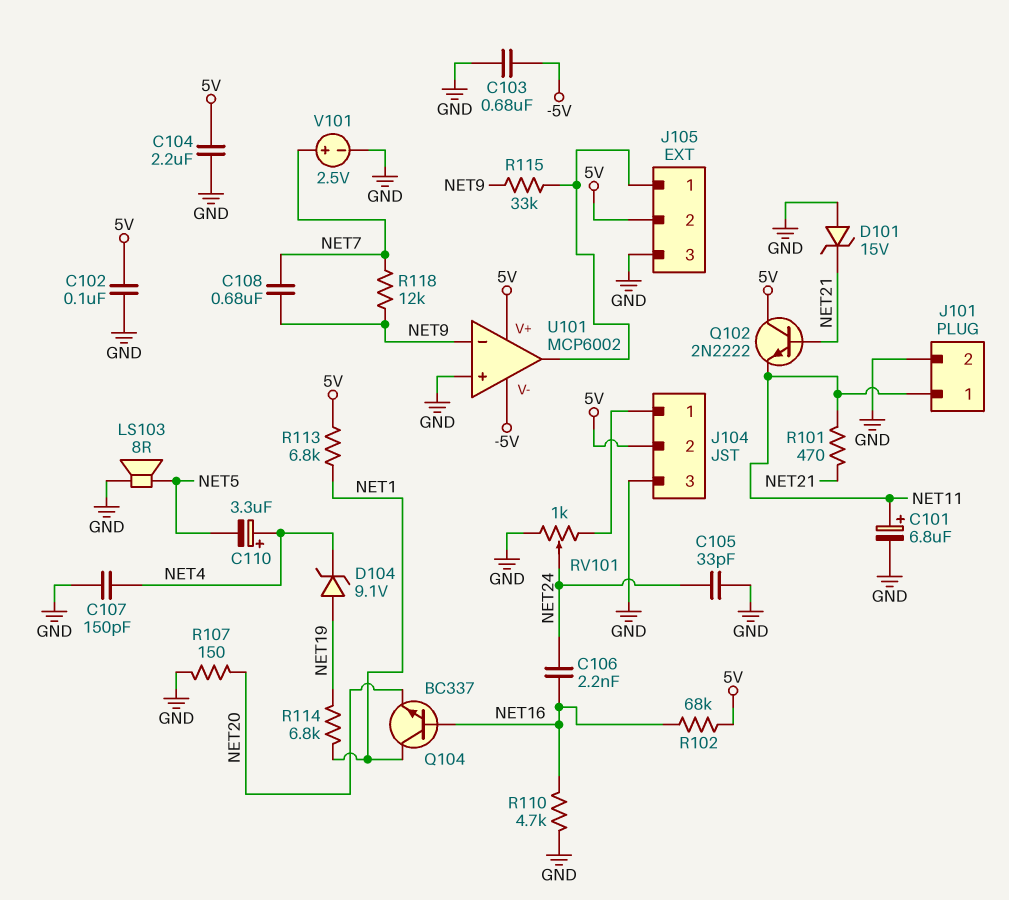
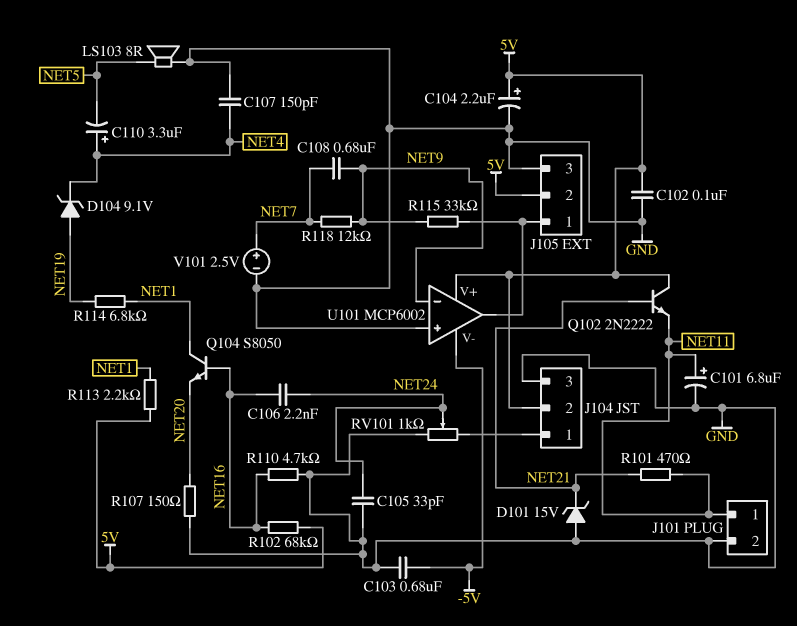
C104: 2.2uF (5V, GND) -> 2.2uF (plus 5V, minus GND)
Q104: NPN BC337 (B NET16, C NET1, E NET20) -> NPN S8050 (B NET16, C NET1, E NET20)
R113: 6.8k (5V, NET1) -> 2.2k (5V, NET1)

